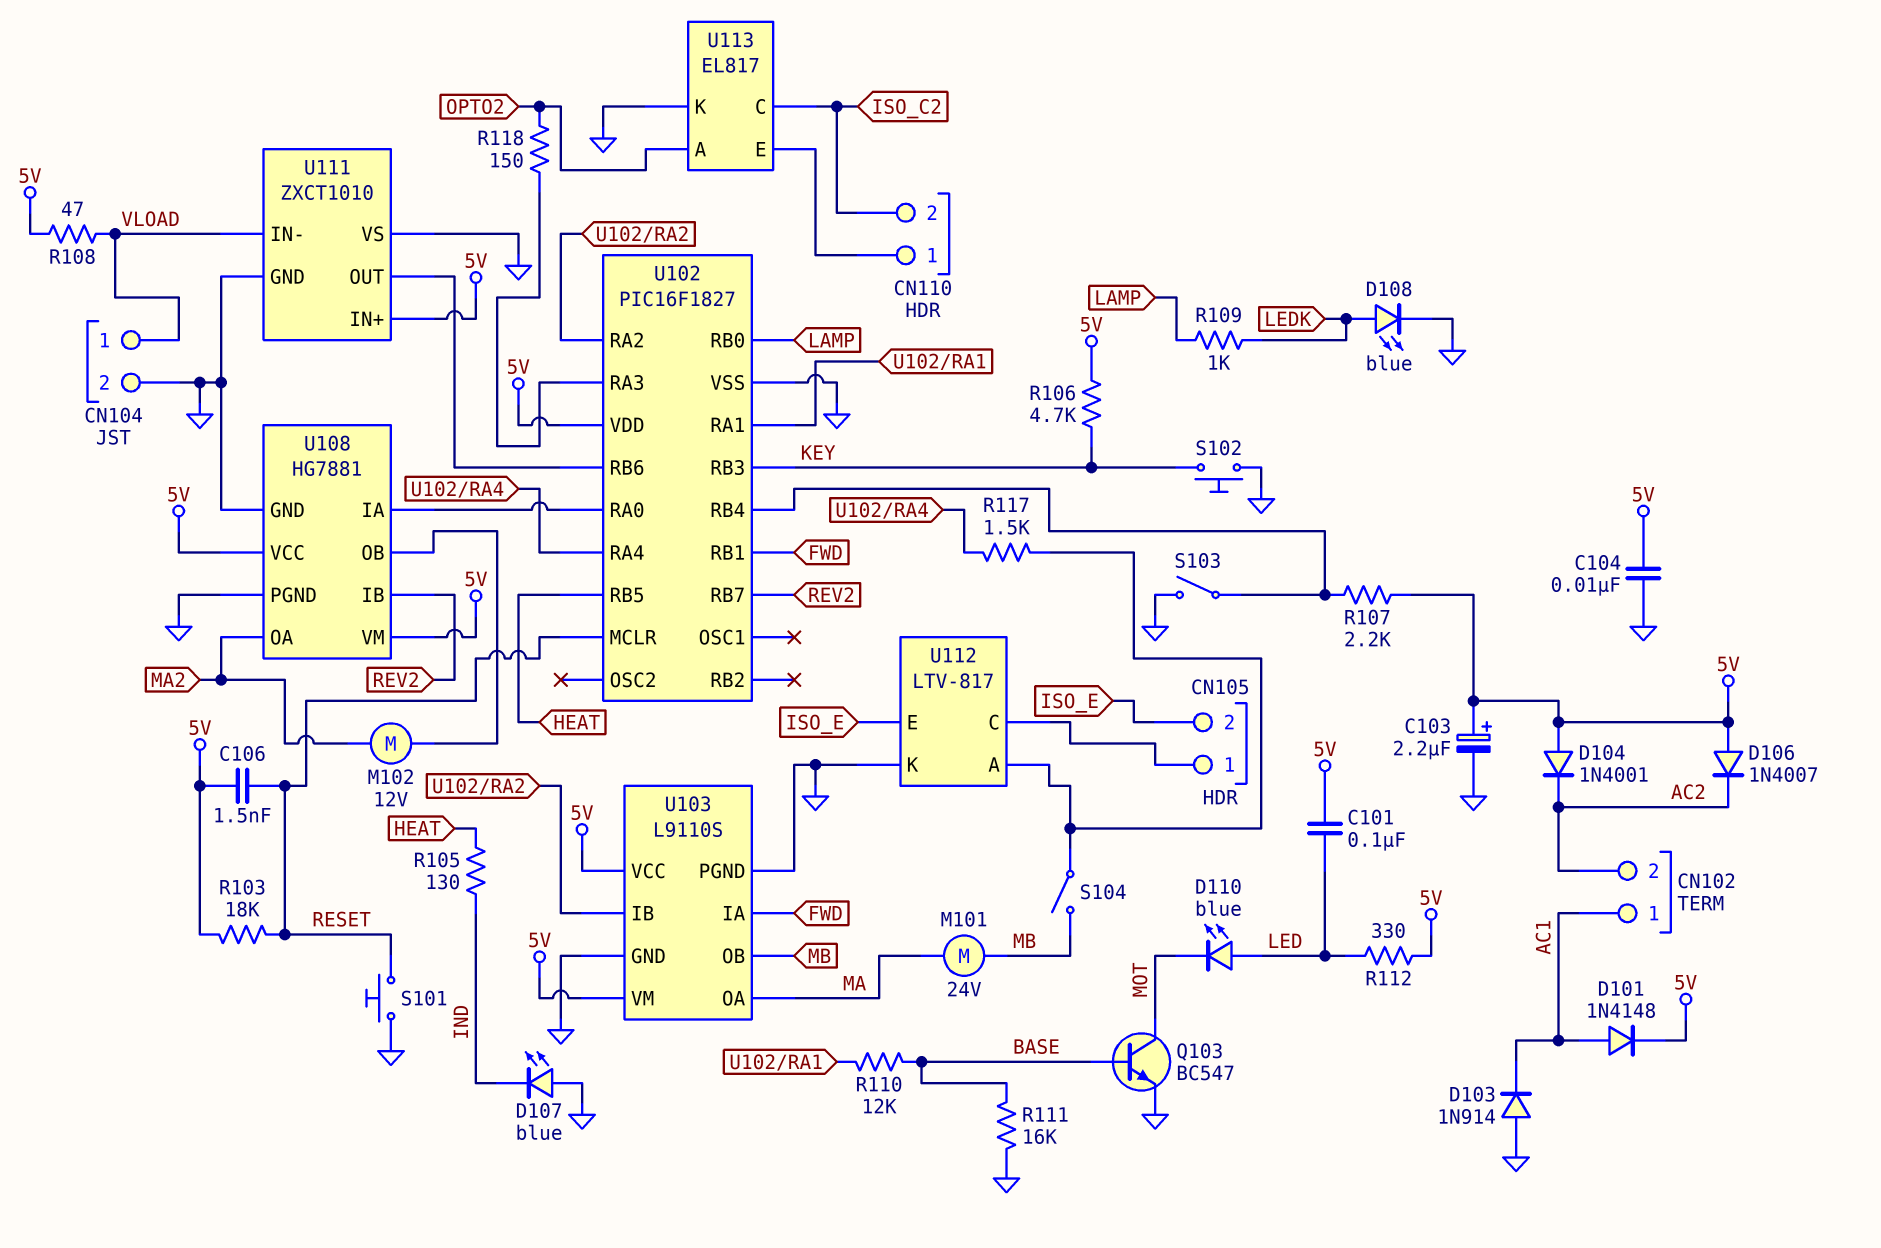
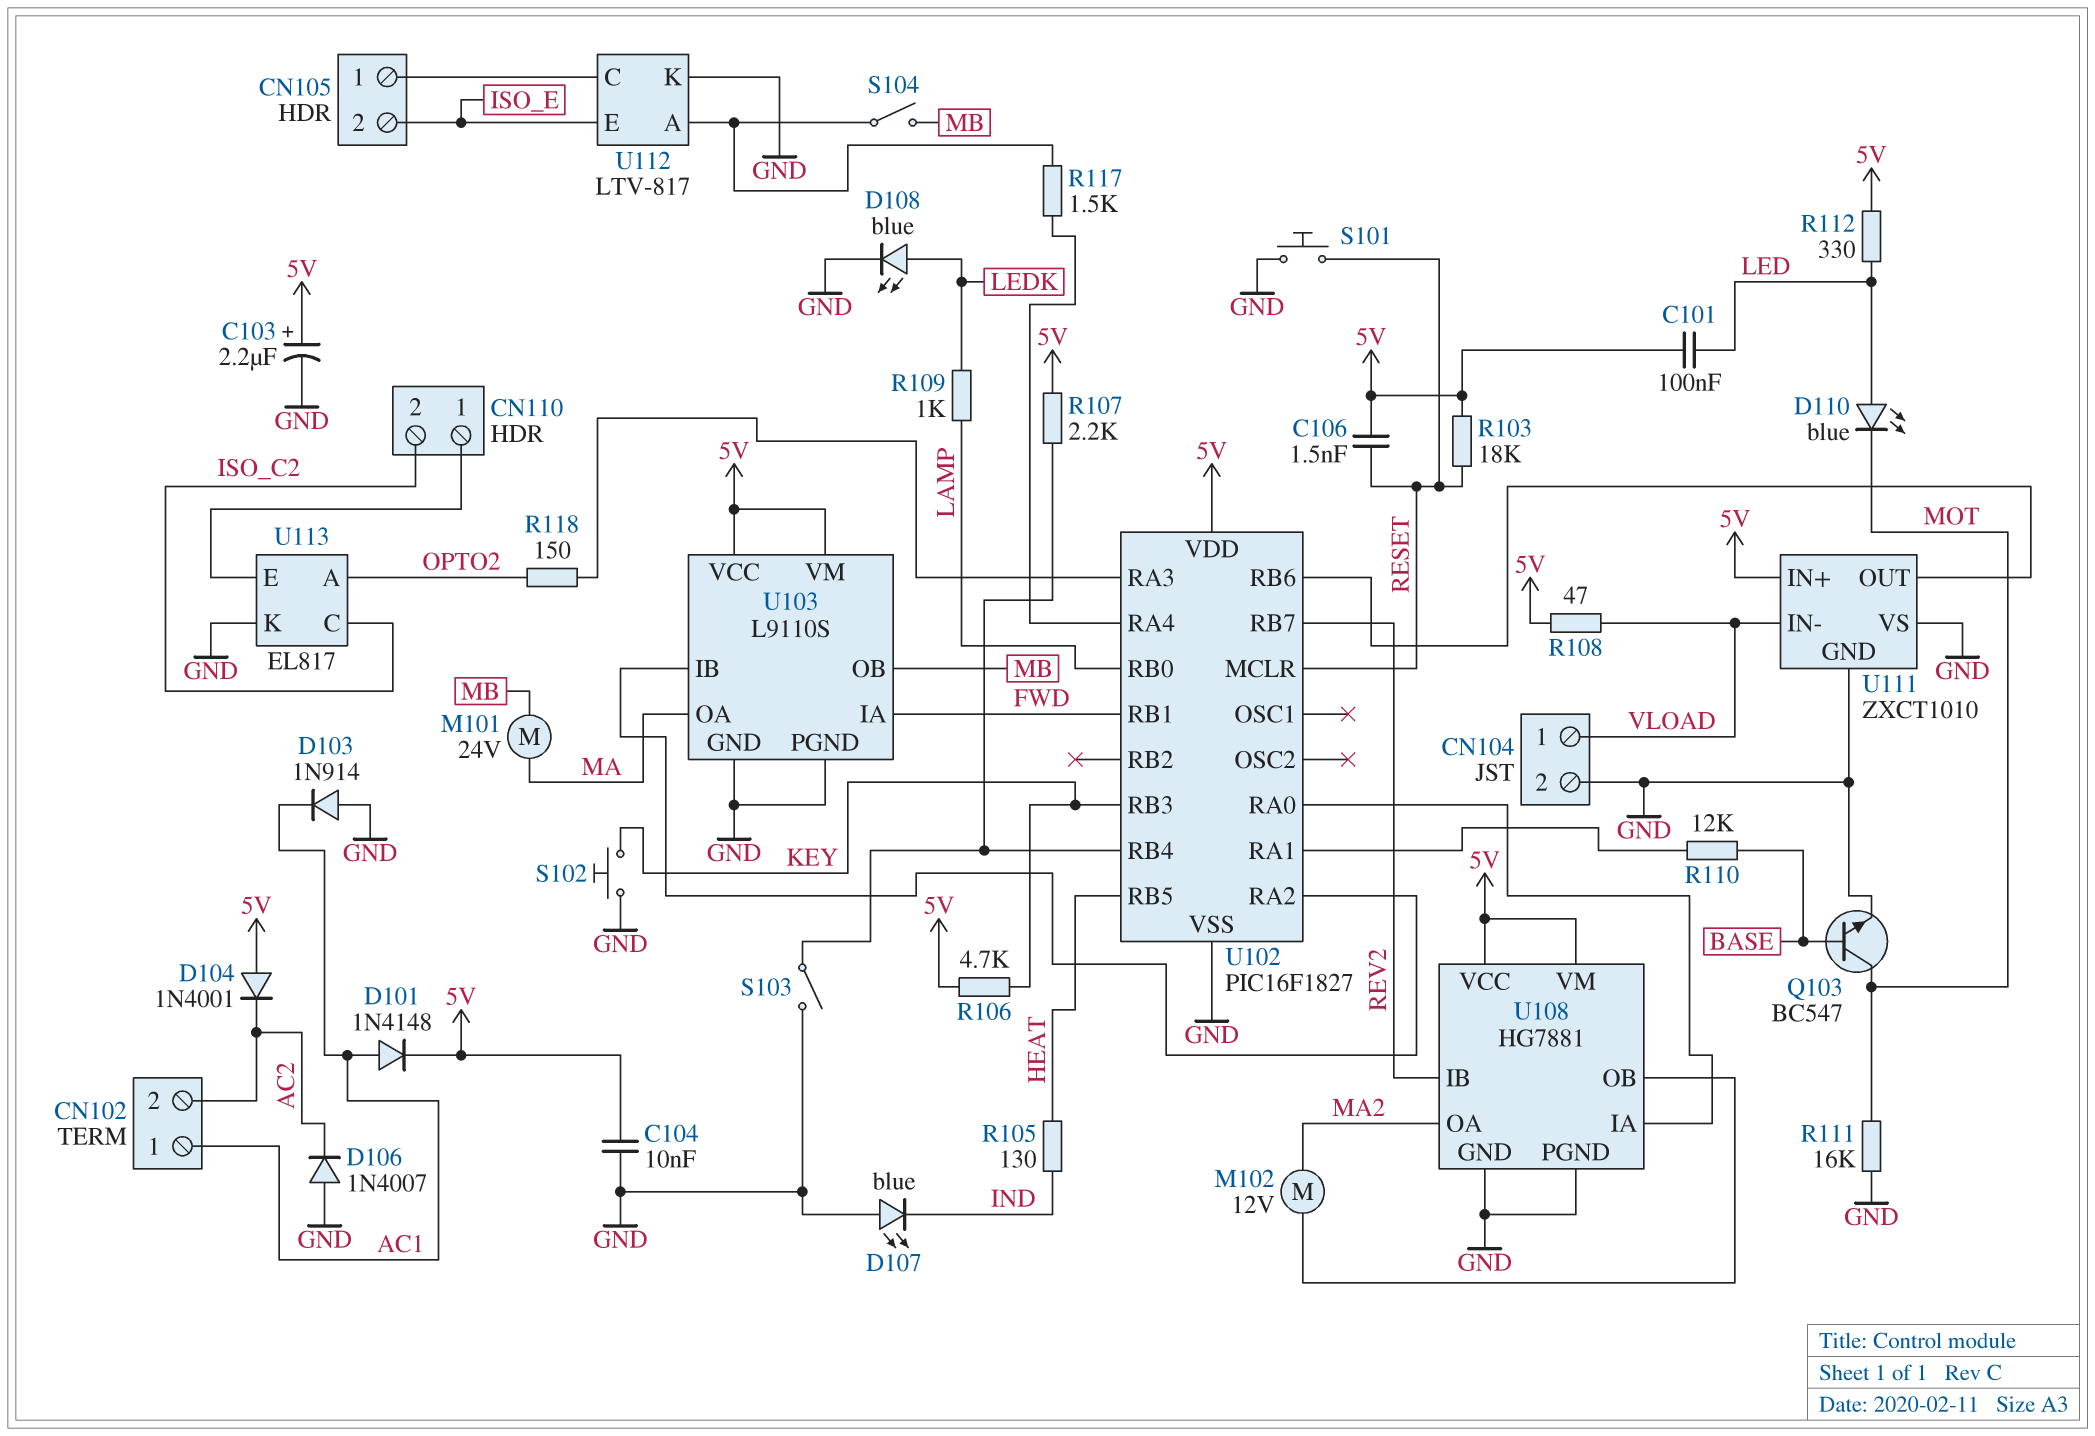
D106: diode 1N4007 (A 5V, K AC2) -> diode 1N4007 (A GND, K AC2)
R111: 16k (BASE, GND) -> 16k (GND, MOT)

